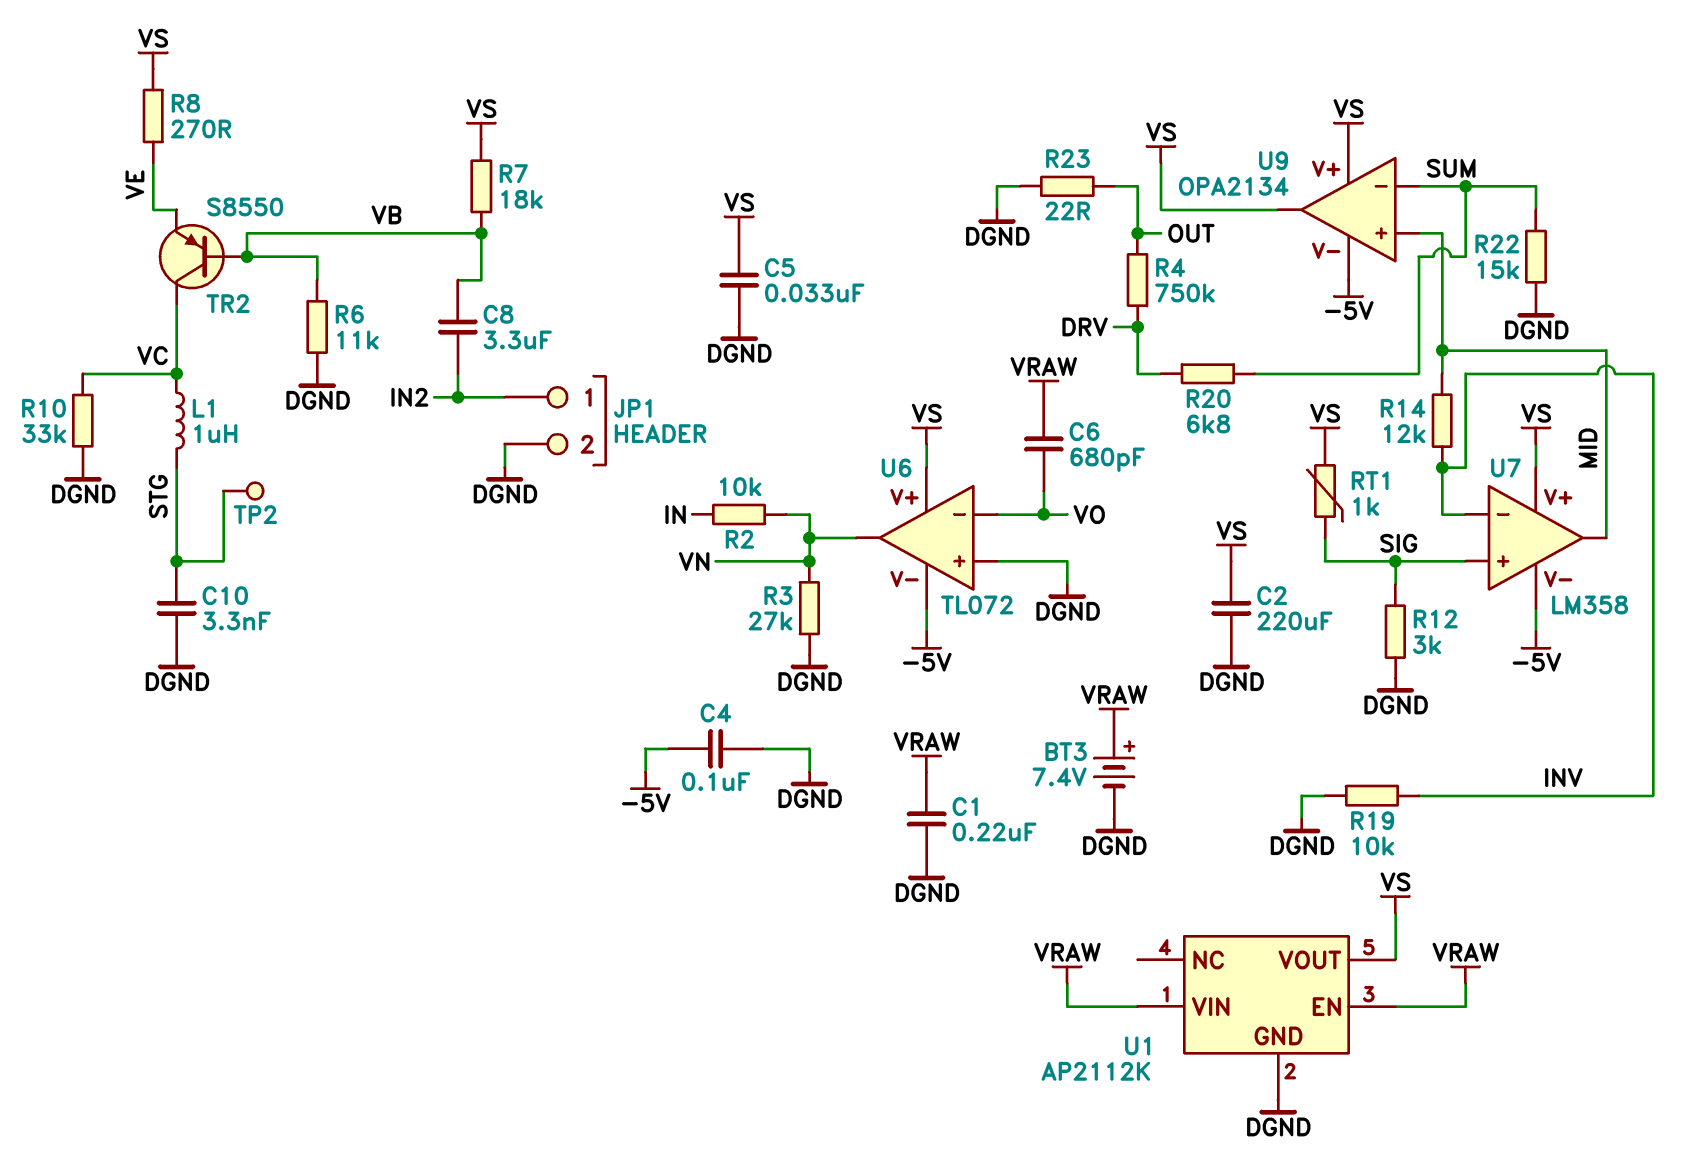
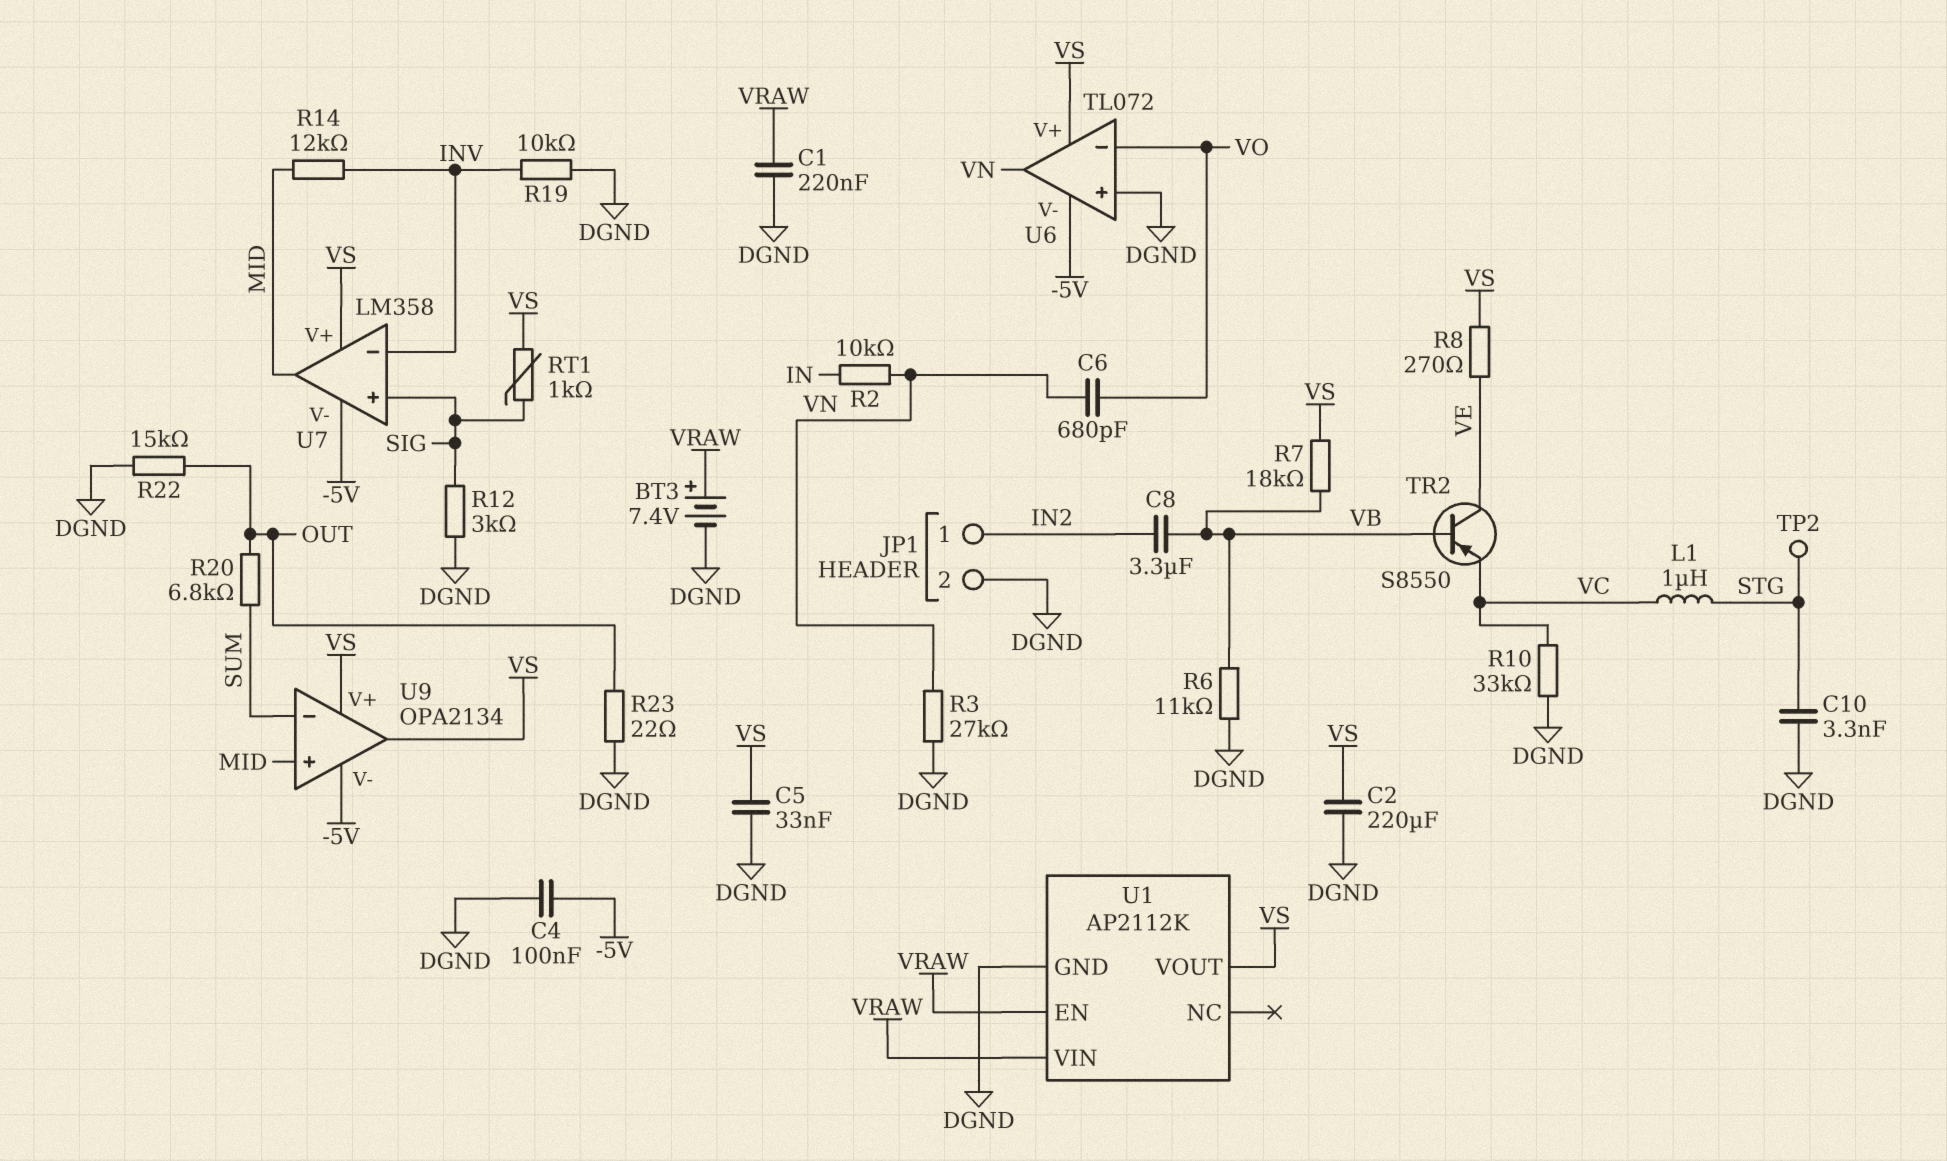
C6: 680pF (VO, VRAW) -> 680pF (VN, VO)
R4: 750k (DRV, OUT) -> none
R20: 6.8k (DRV, SUM) -> 6.8k (OUT, SUM)
R22: 15k (DGND, SUM) -> 15k (DGND, OUT)
TR2: PNP S8550 (B VB, C VC, E VE) -> PNP S8550 (B VB, C VE, E VC)

